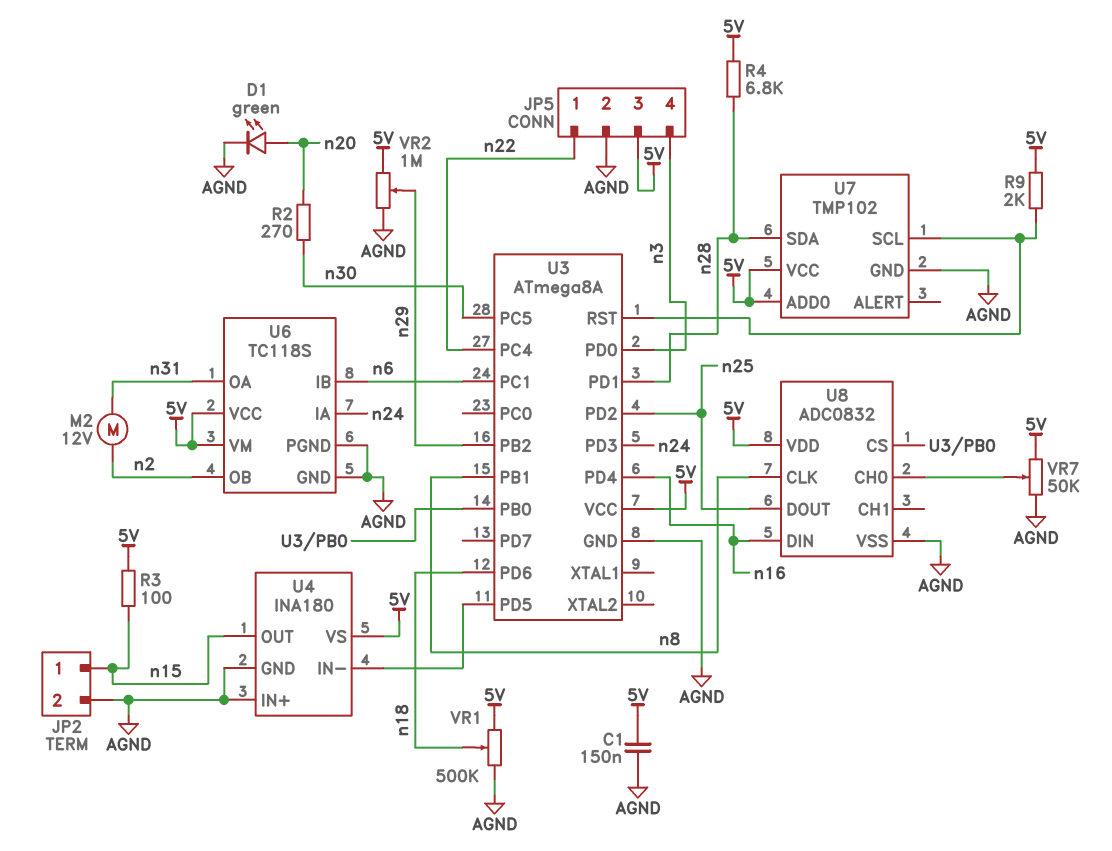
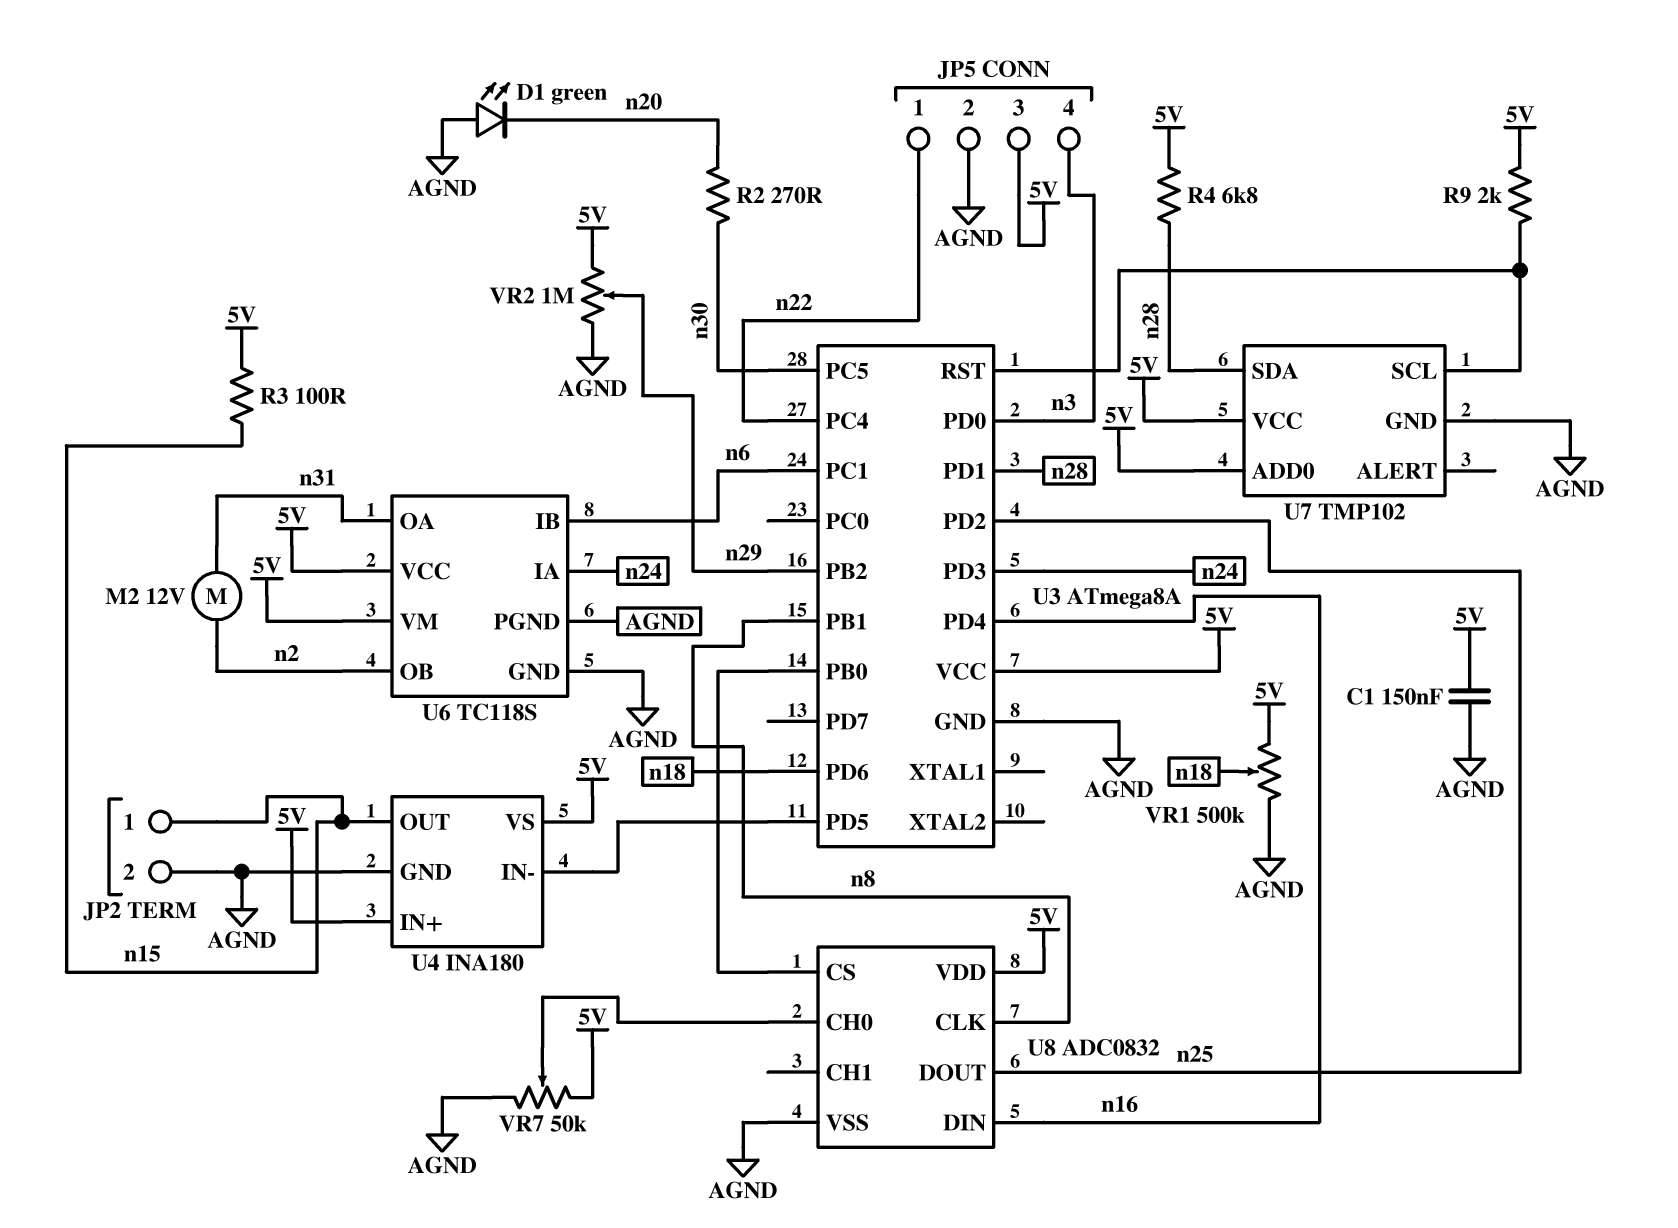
D1: LED green (A n20, K AGND) -> LED green (A AGND, K n20)
U4 pin IN+: AGND -> 5V

